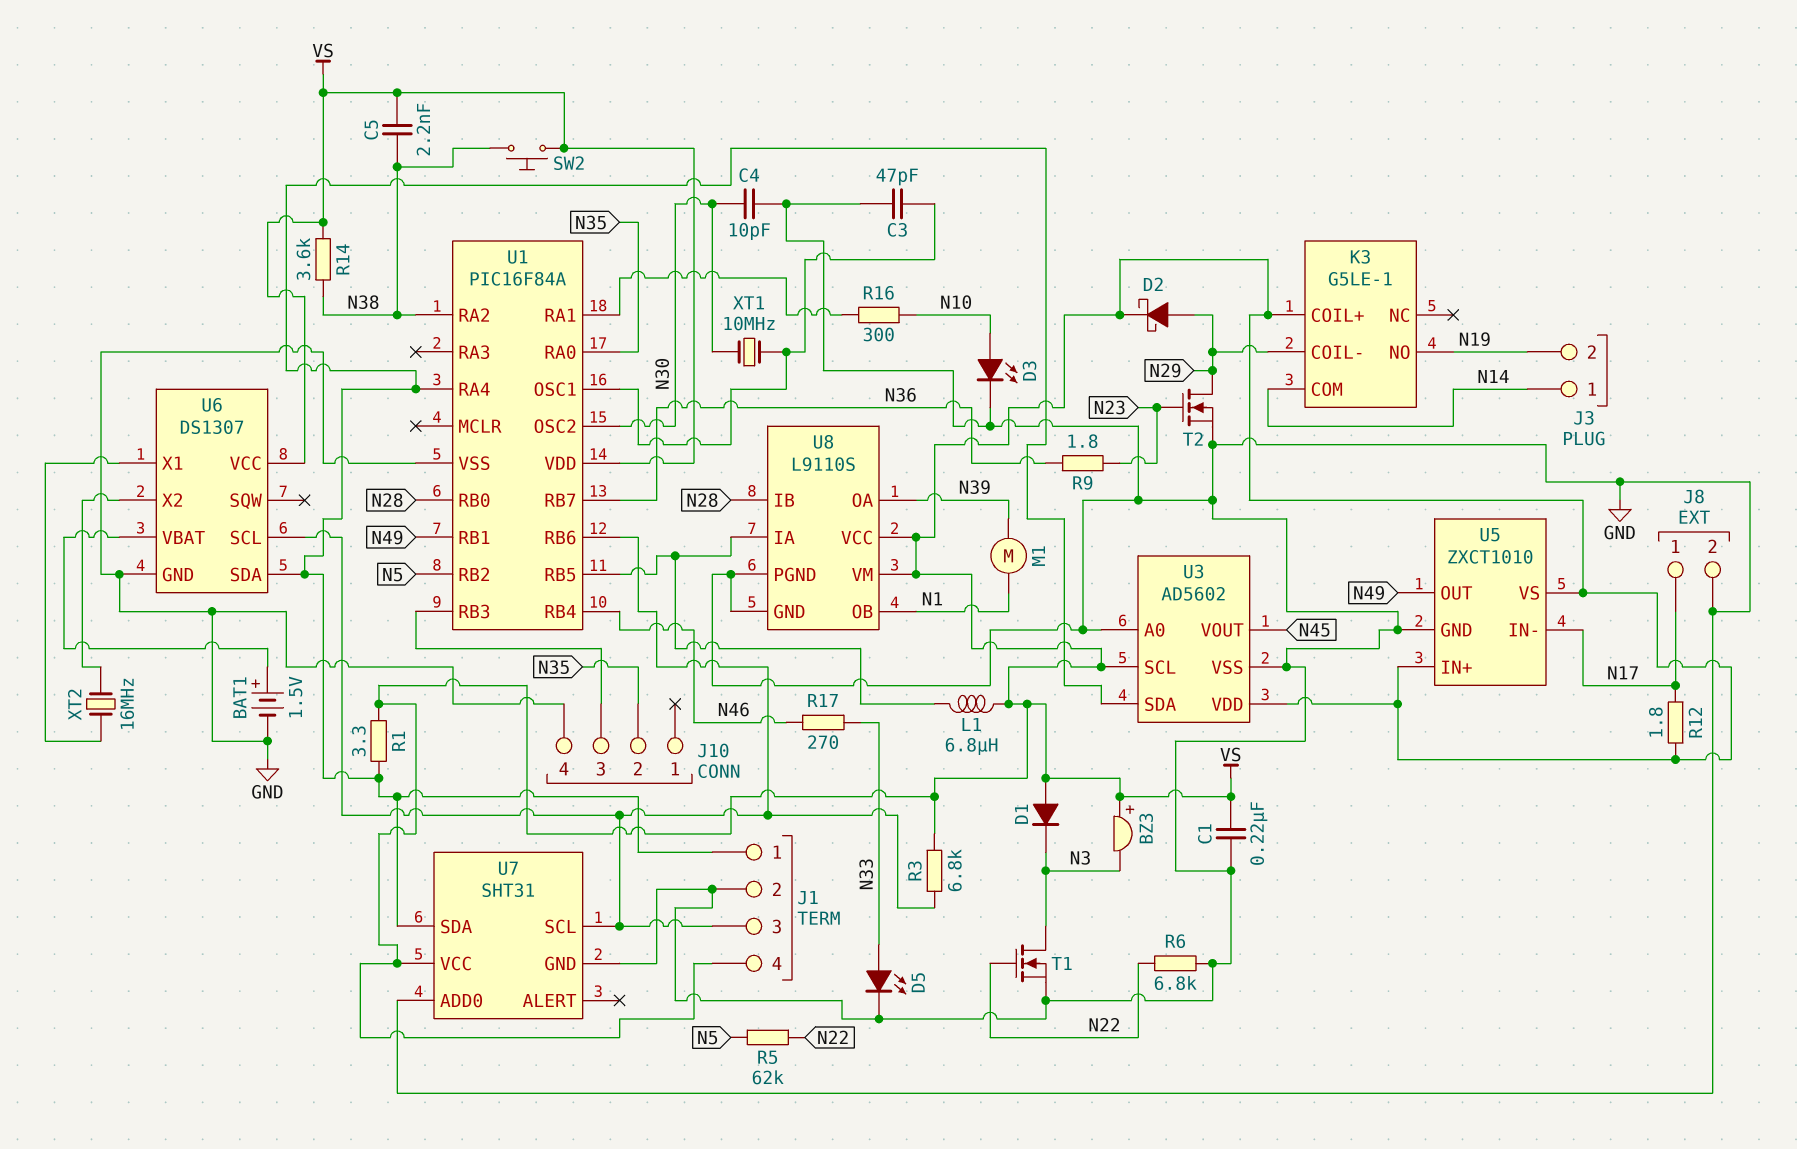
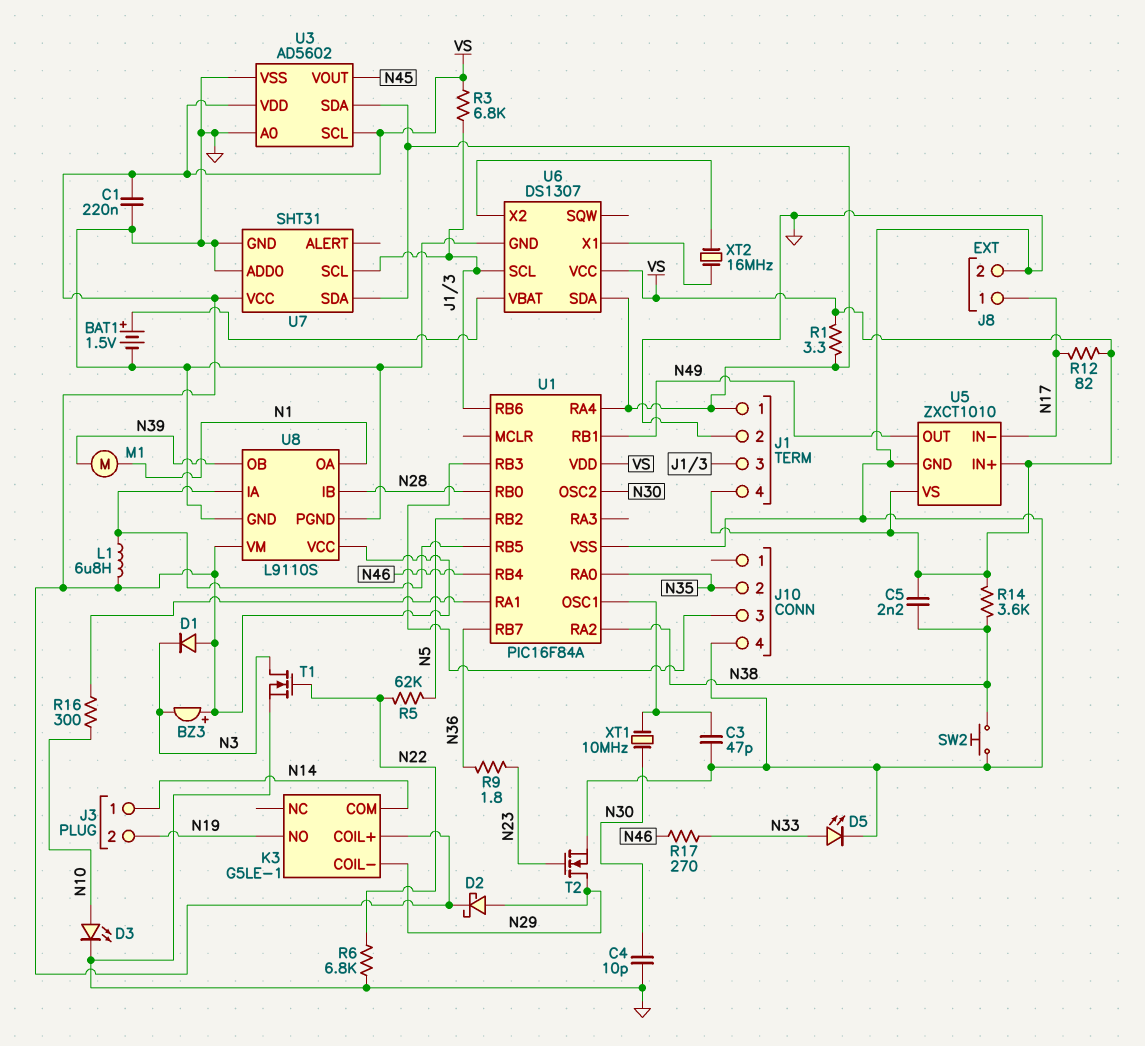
R12: 1.8 (N17, VS) -> 82 (N17, VS)
SW2: button (N38, VS) -> button (GND, N38)
U8 pin OA: N39 -> N1
U8 pin OB: N1 -> N39

